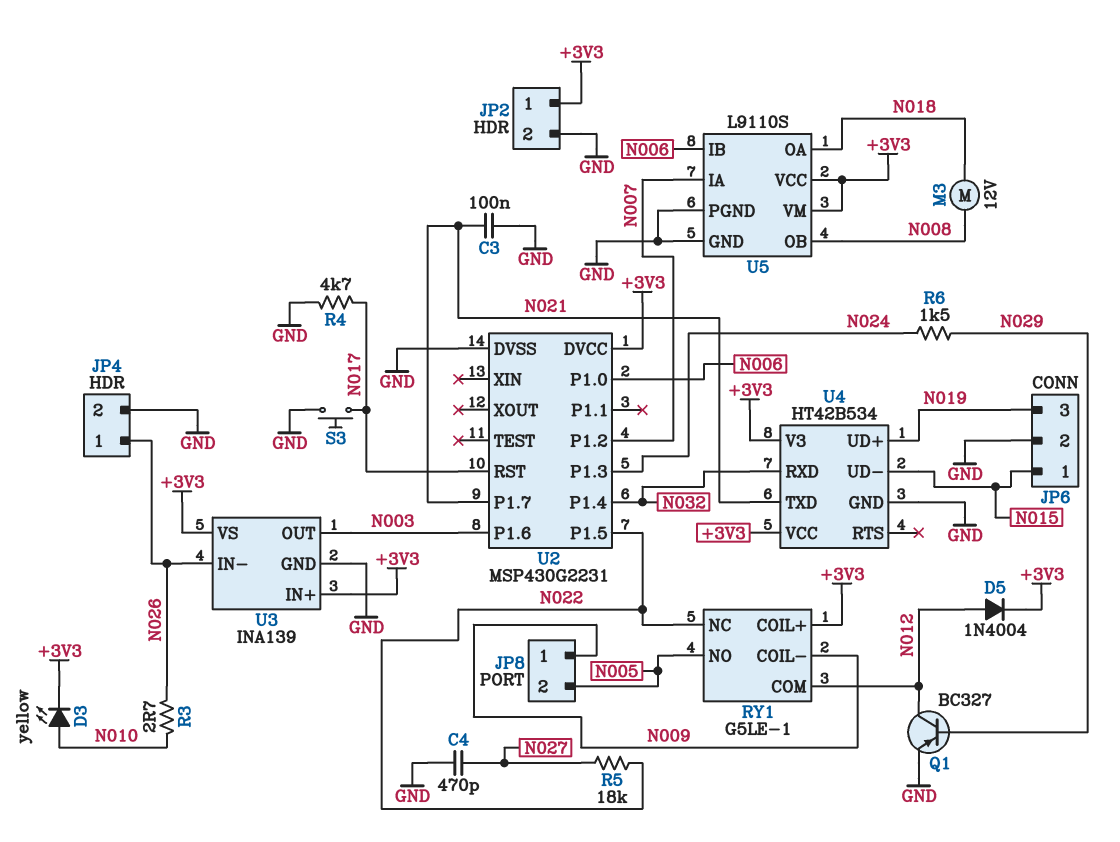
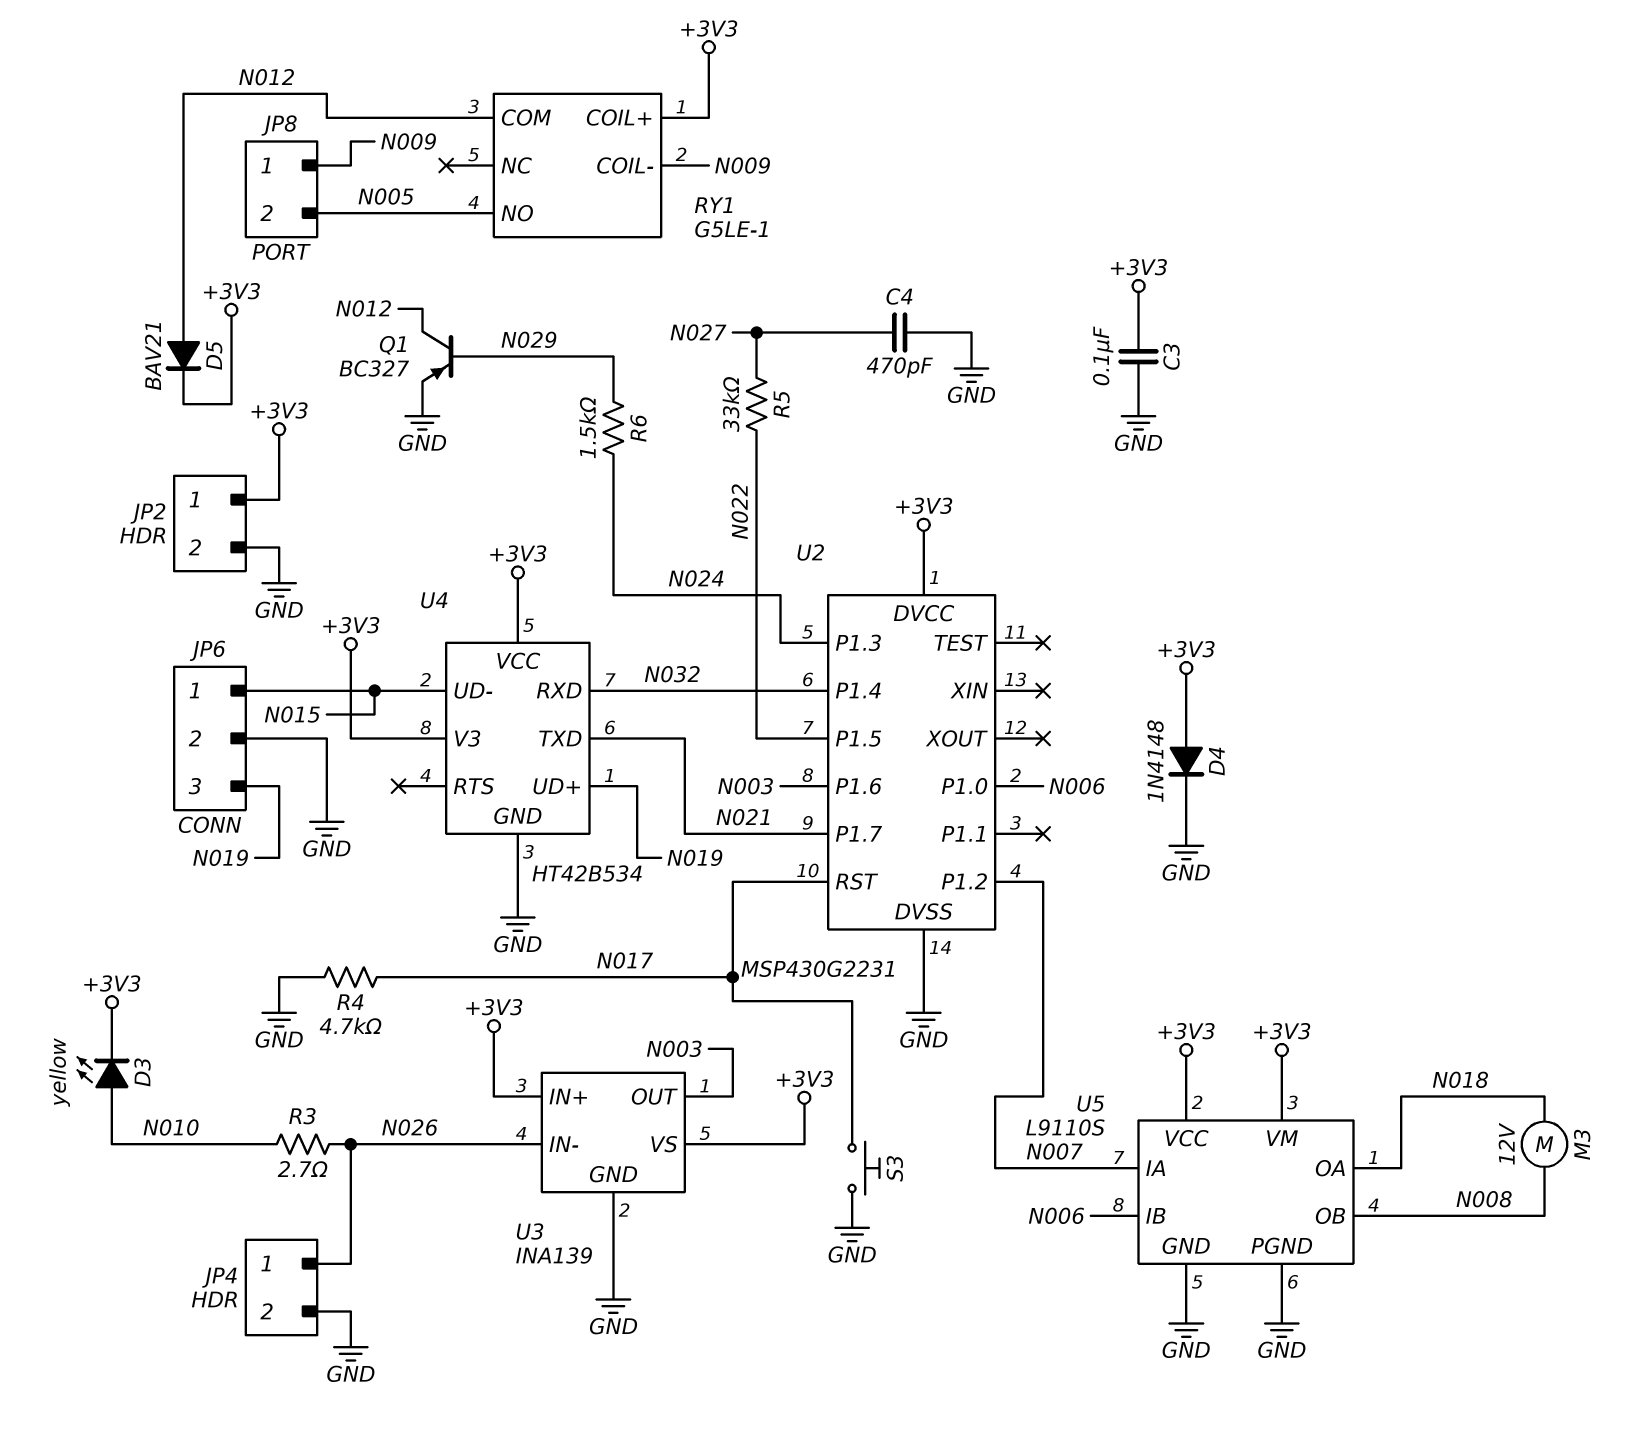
C3: 100nF (GND, N021) -> 100nF (+3V3, GND)
D4: none -> diode 1N4148 (A +3V3, K GND)
D5: diode 1N4004 (A N012, K +3V3) -> diode BAV21 (A N012, K +3V3)
R5: 18k (N022, N027) -> 33k (N022, N027)
RY1 pin NC: N022 -> none

